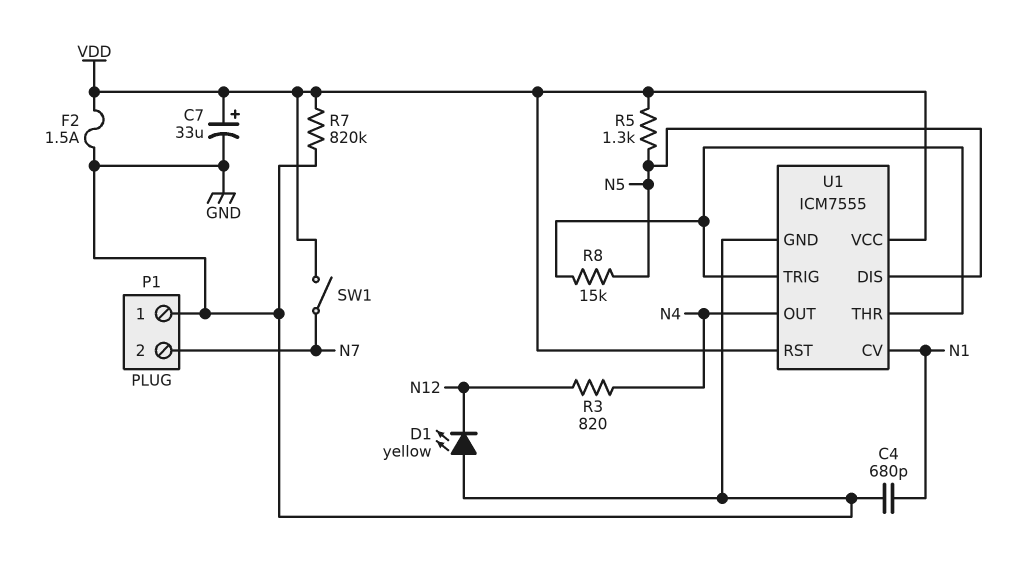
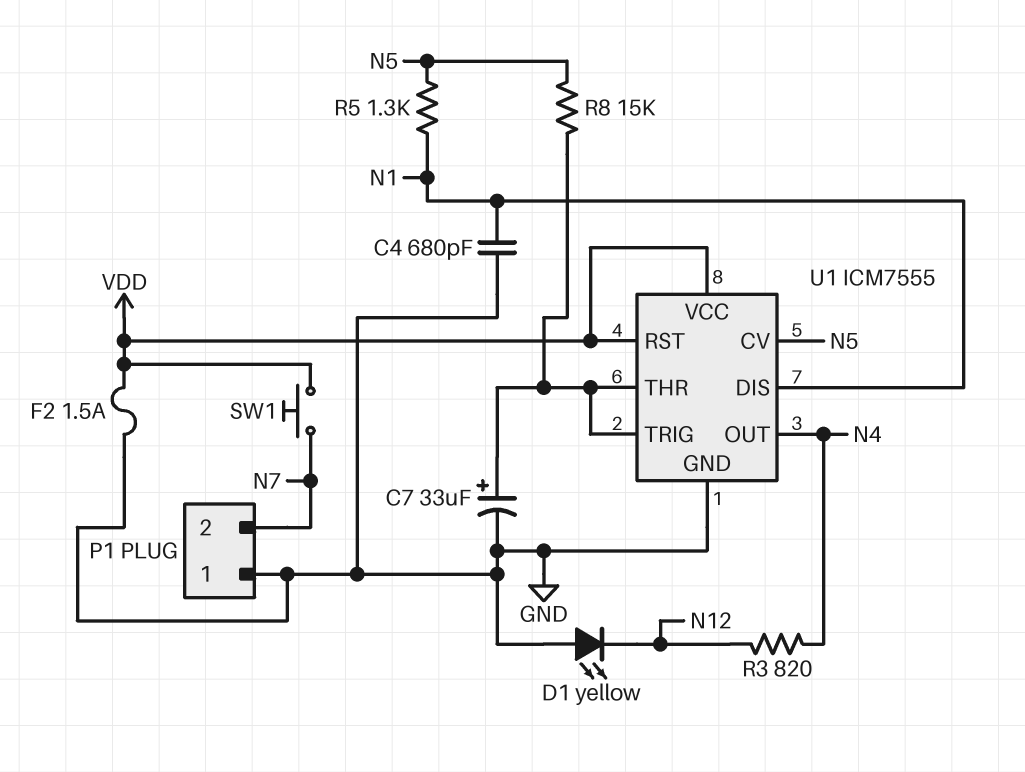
C7: 33uF (plus VDD, minus GND) -> 33uF (plus U1/THR, minus GND)
R5: 1.3k (N5, VDD) -> 1.3k (N1, N5)
R7: 820k (GND, VDD) -> none
SW1: switch (N7, VDD) -> button (N7, VDD)
U1 pin CV: N1 -> N5
U1 pin DIS: N5 -> N1

